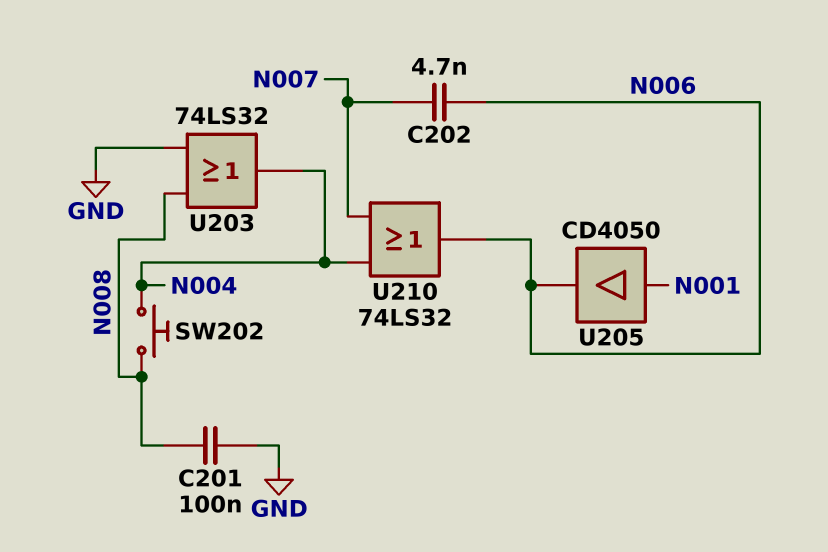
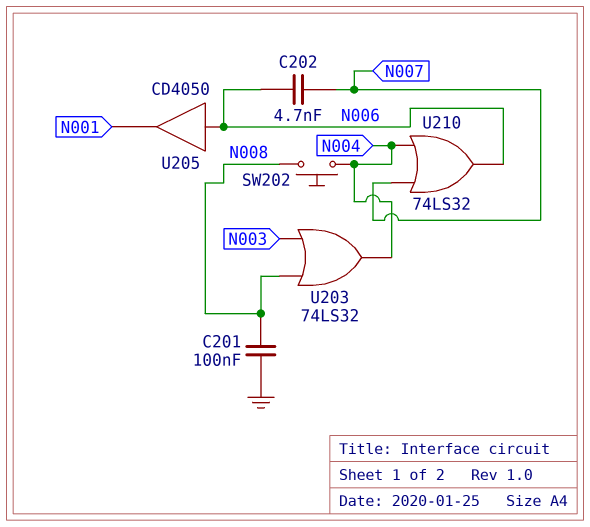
U203: OR 74LS32 (in GND, in N008, out N004) -> OR 74LS32 (in N003, in N008, out N004)
U205: buffer CD4050 (in N001, out N006) -> buffer CD4050 (in N006, out N001)

